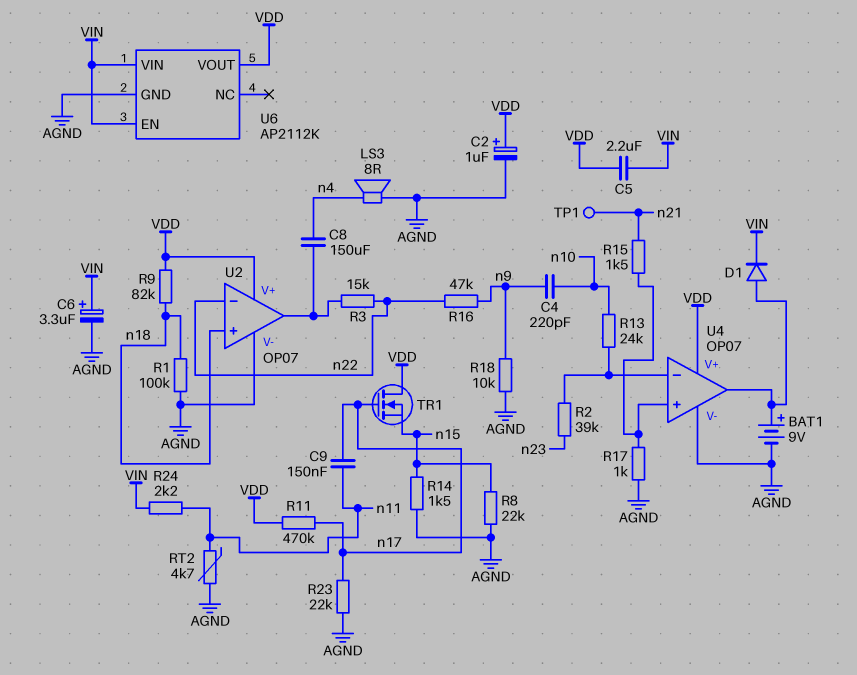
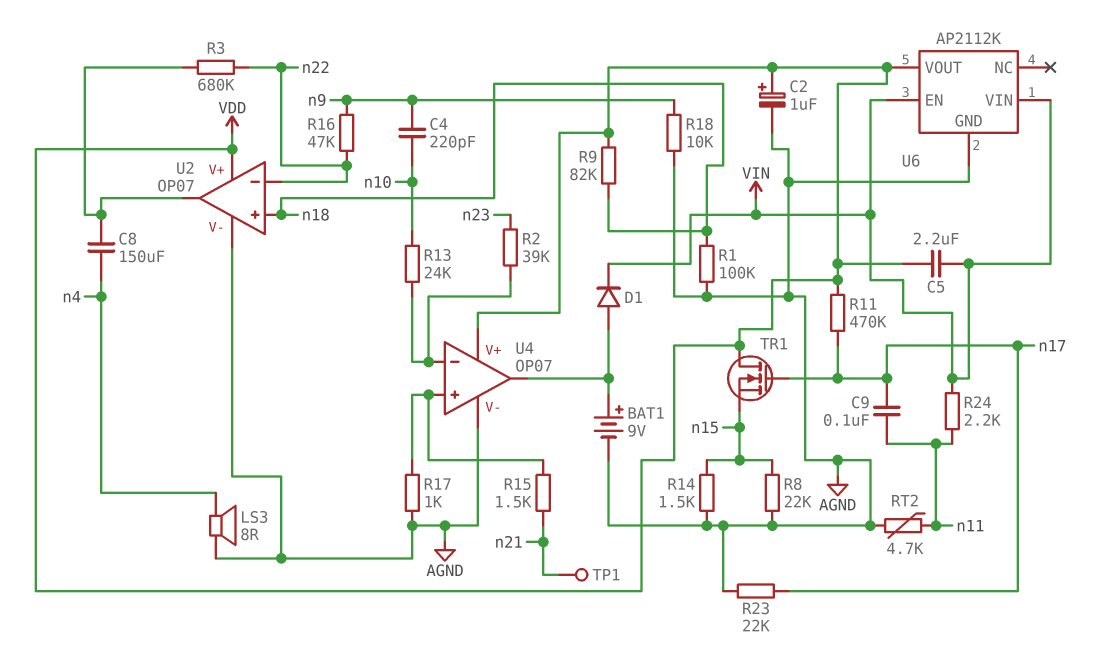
C6: 3.3uF (plus VIN, minus AGND) -> none
C9: 150nF (n11, n17) -> 100nF (n11, n17)
R3: 15k (U2/out, n22) -> 680k (U2/out, n22)

